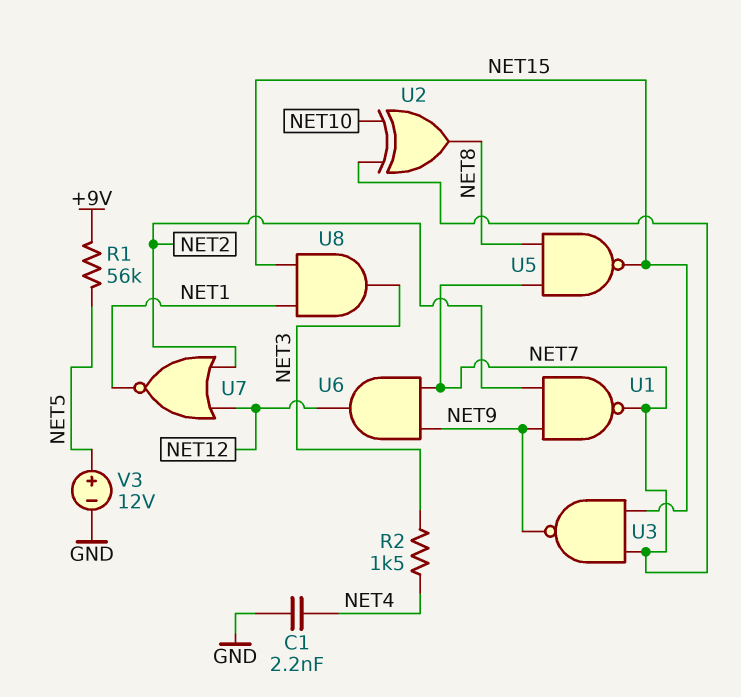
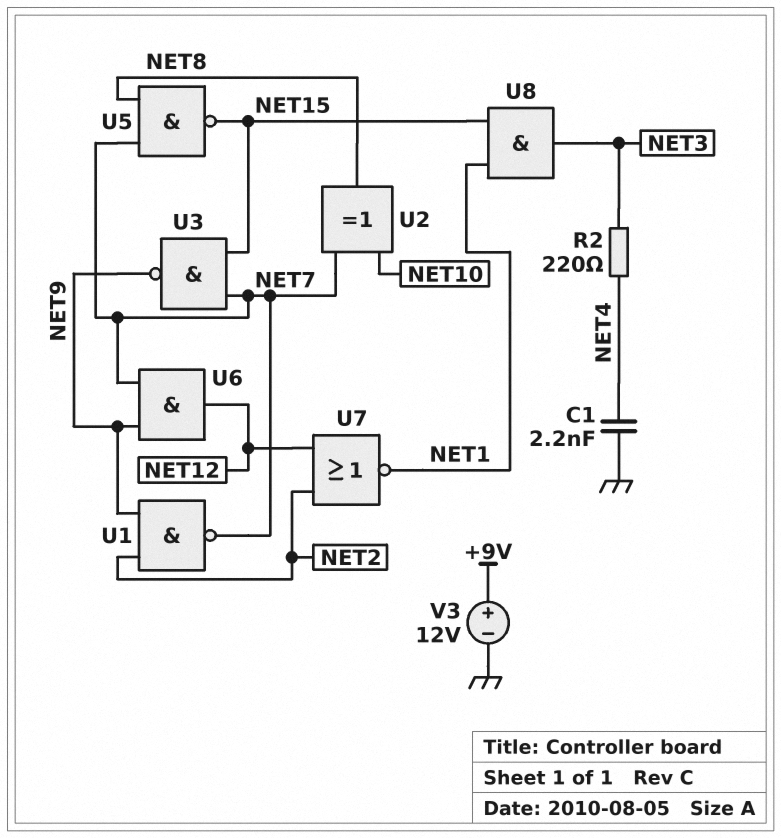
R1: 56k (+9V, NET5) -> none
R2: 1.5k (NET3, NET4) -> 220 (NET3, NET4)
V3: 12V (plus NET5, minus GND) -> 12V (plus +9V, minus GND)

